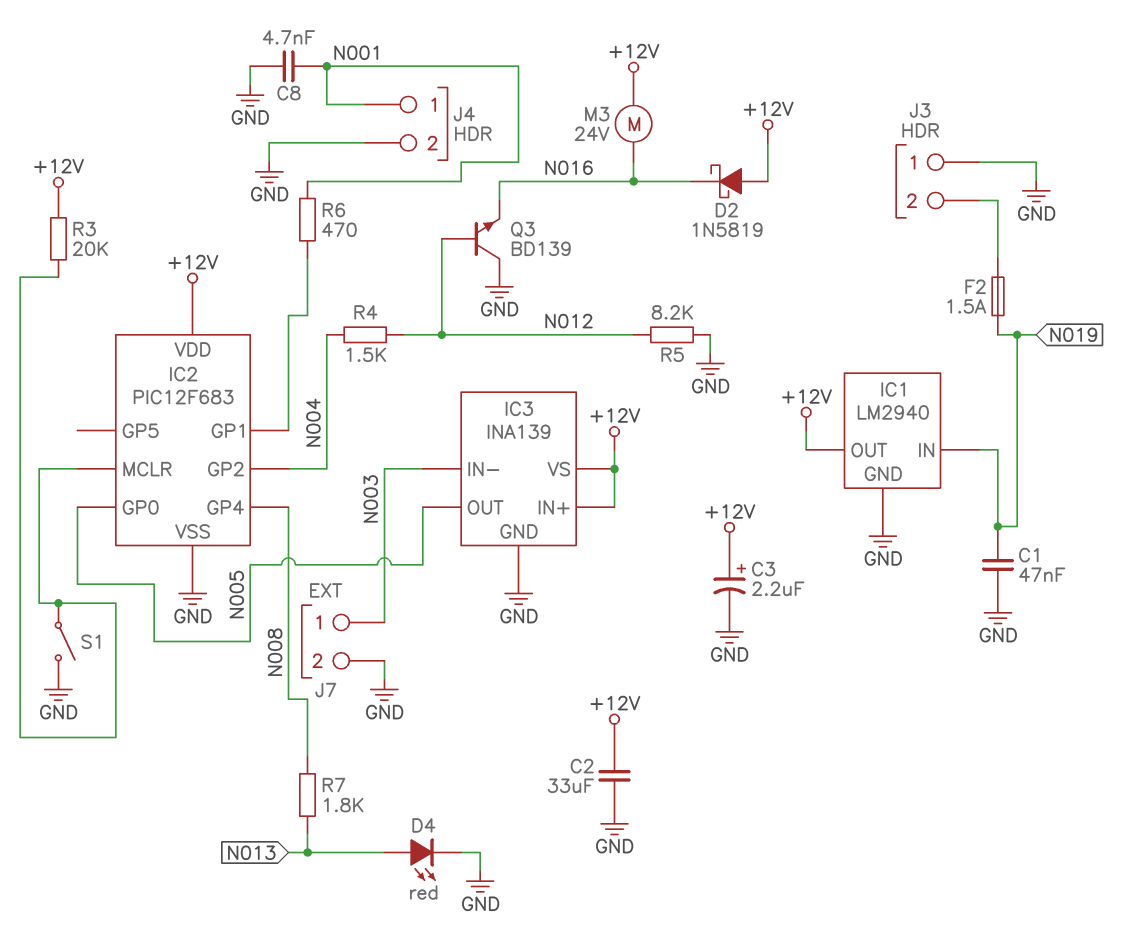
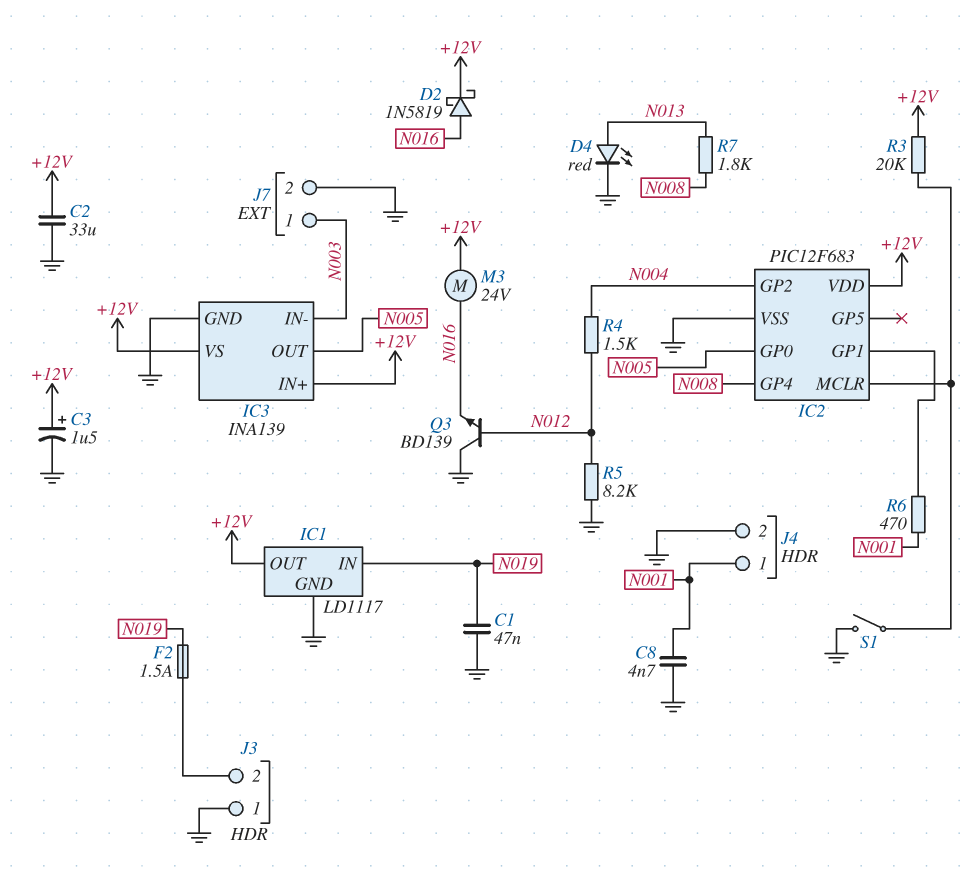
C3: 2.2uF (plus +12V, minus GND) -> 1.5uF (plus +12V, minus GND)
D2: schottky 1N5819 (A +12V, K N016) -> schottky 1N5819 (A N016, K +12V)
IC1: LM2940 -> LD1117

